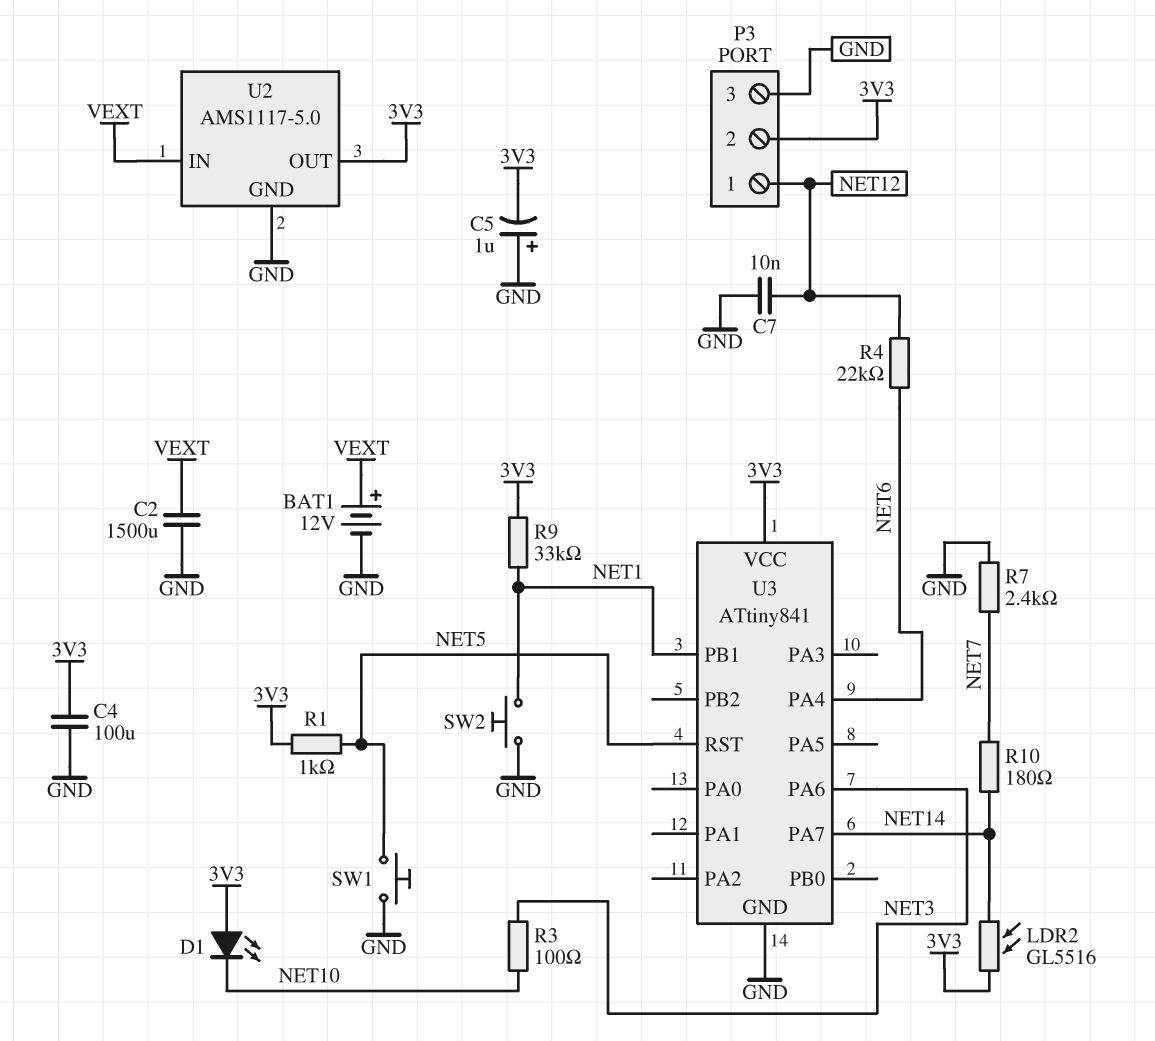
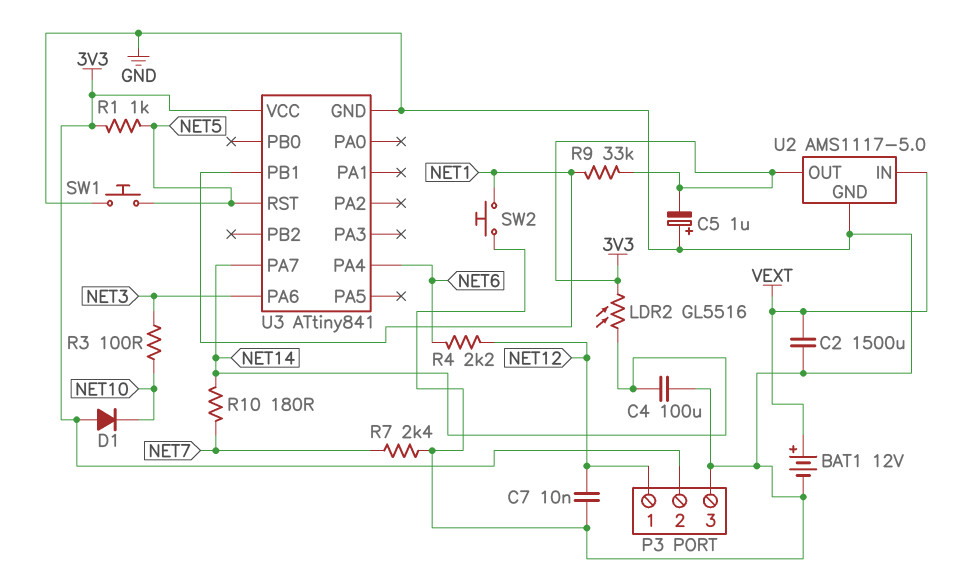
C4: 100uF (3V3, GND) -> 100uF (GND, NET14)
D1: LED (A 3V3, K NET10) -> diode (A 3V3, K NET10)
R4: 22k (NET6, NET12) -> 2.2k (NET6, NET12)

